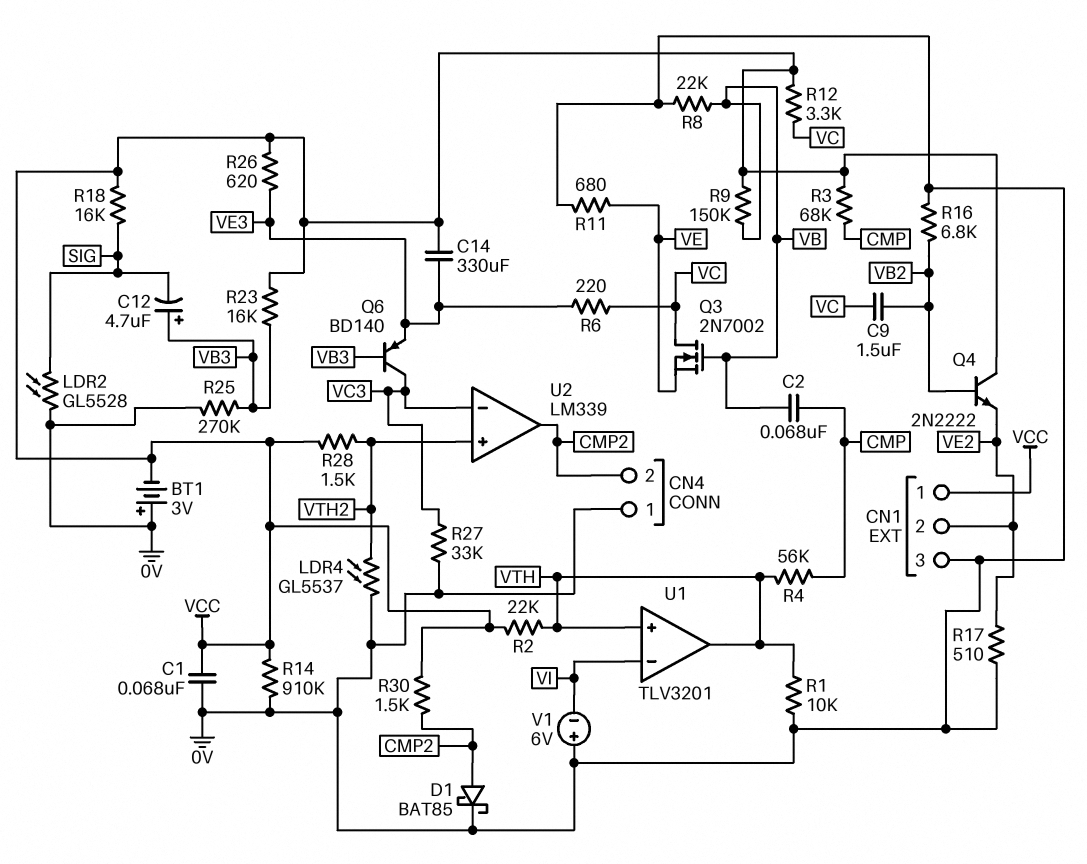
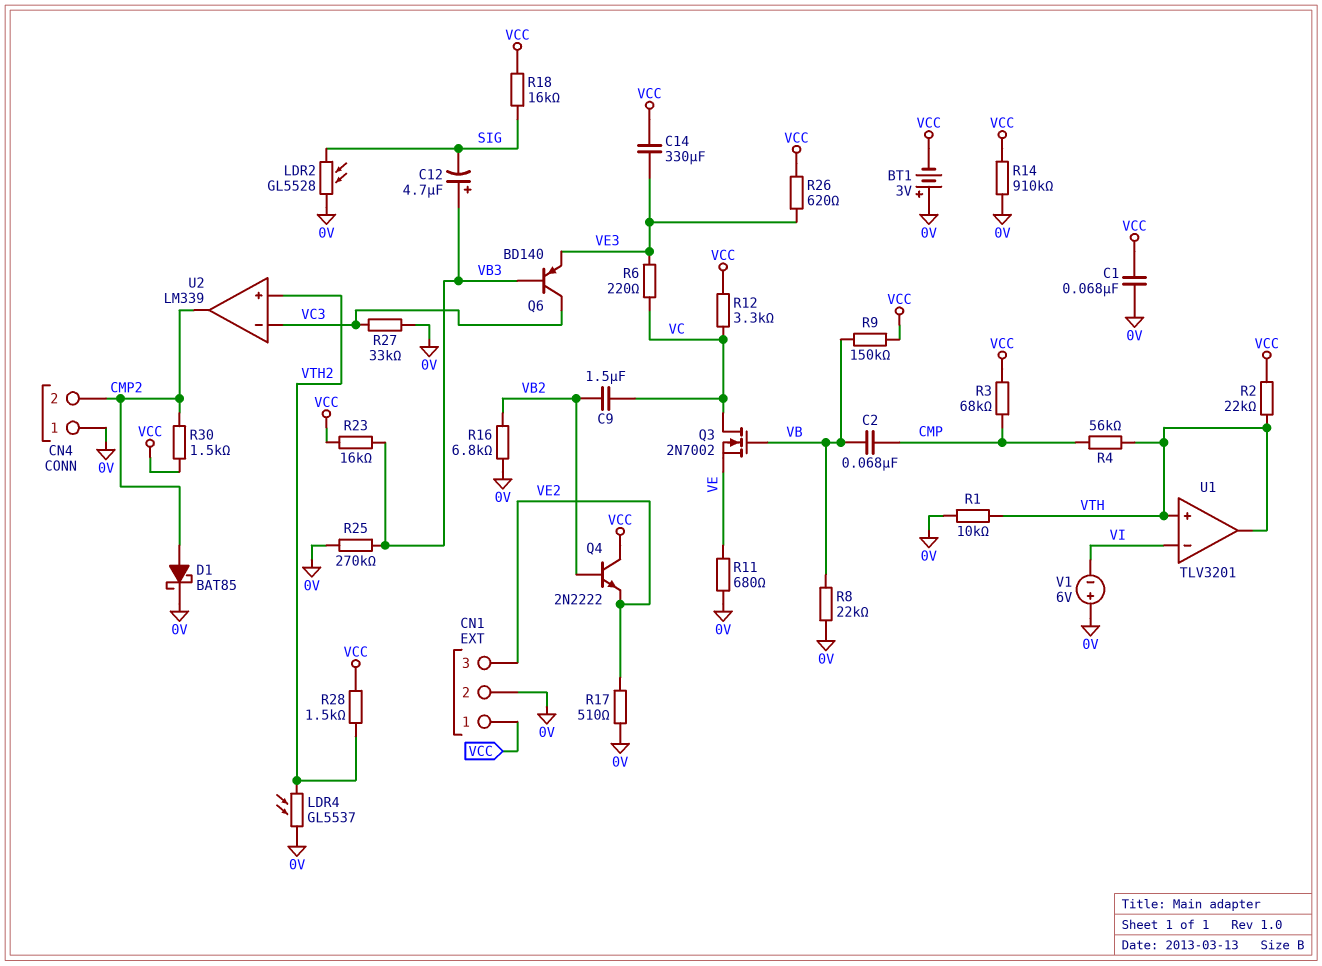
CN1 pin 2: VE2 -> 0V
CN1 pin 3: 0V -> VE2

